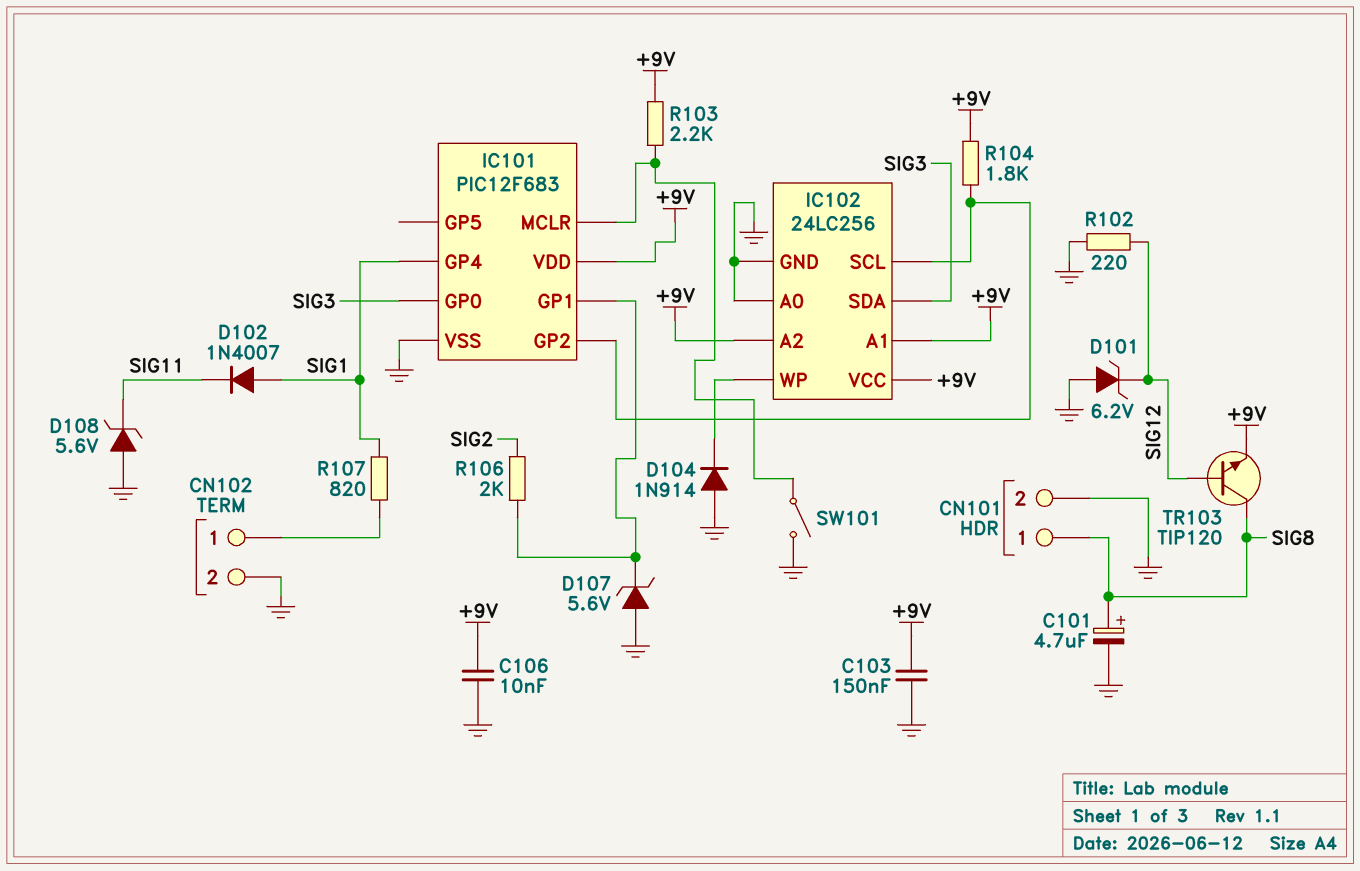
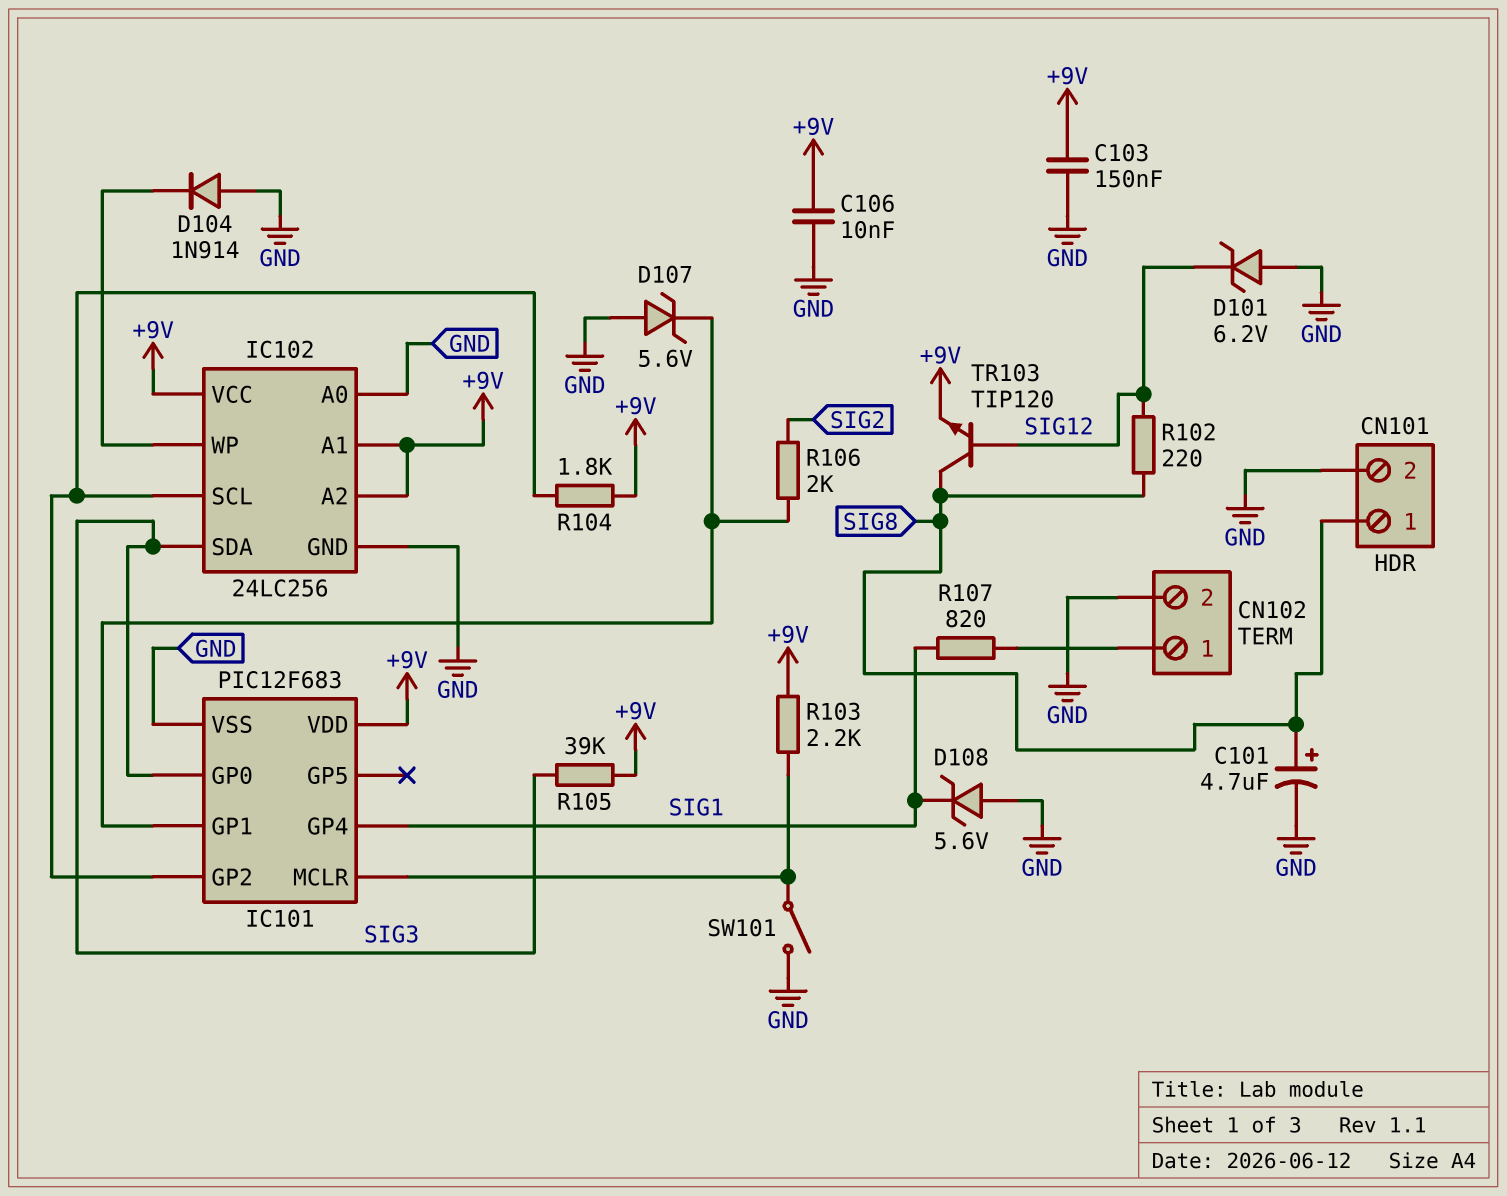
D102: diode 1N4007 (A SIG1, K SIG11) -> none
D108: zener 5.6V (A GND, K SIG11) -> zener 5.6V (A GND, K SIG1)
R102: 220 (GND, SIG12) -> 220 (SIG8, SIG12)
R105: none -> 39k (+9V, SIG3)

